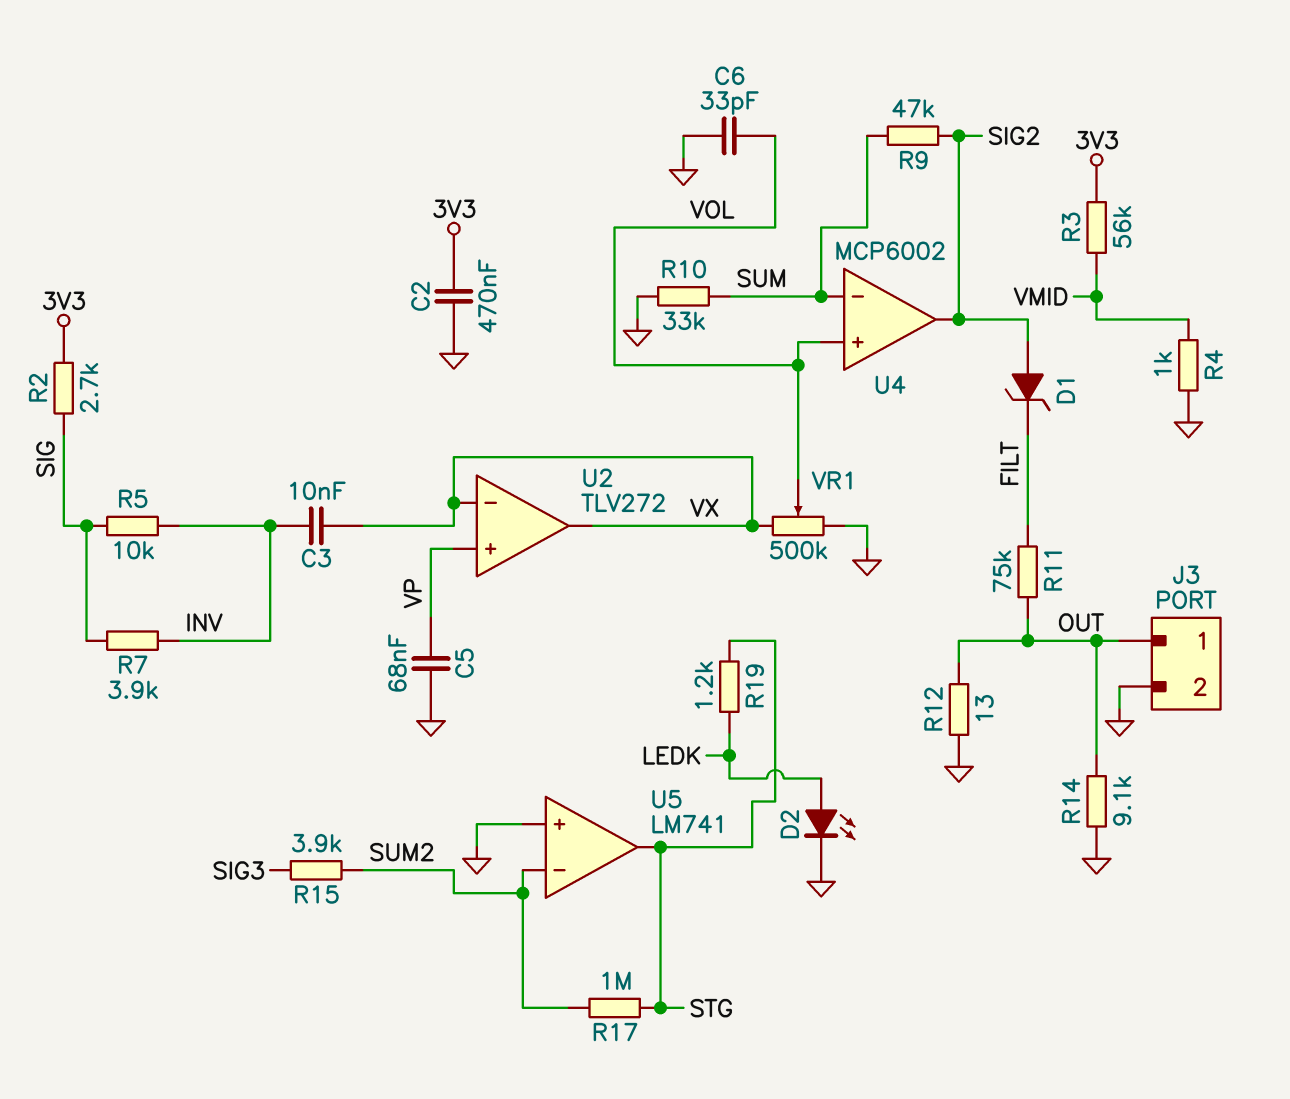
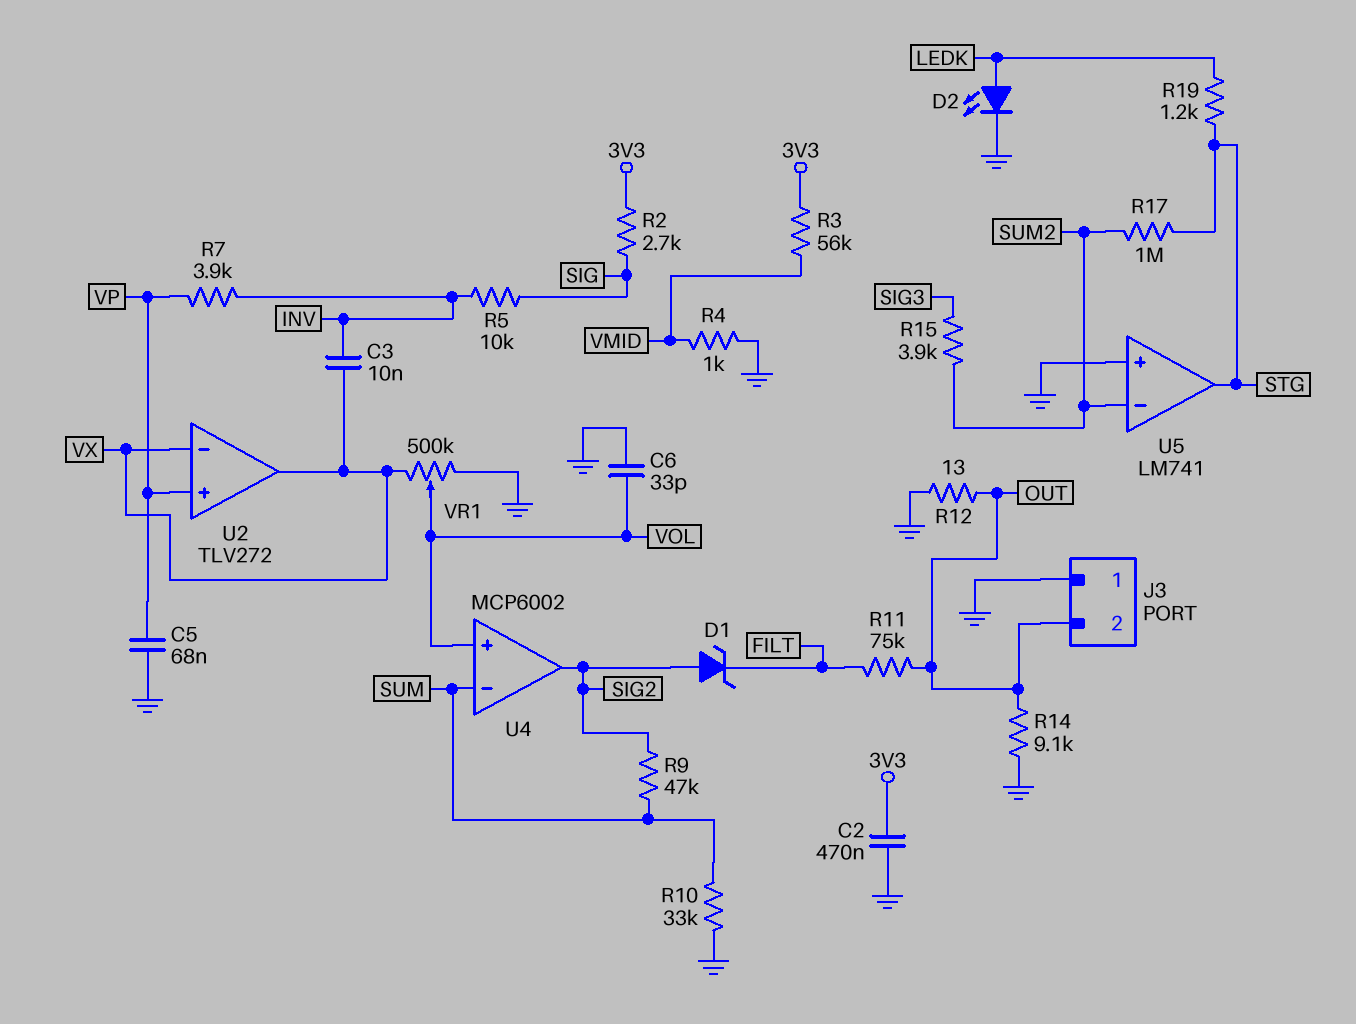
J3 pin 1: OUT -> GND
J3 pin 2: GND -> OUT
R7: 3.9k (INV, SIG) -> 3.9k (INV, VP)

